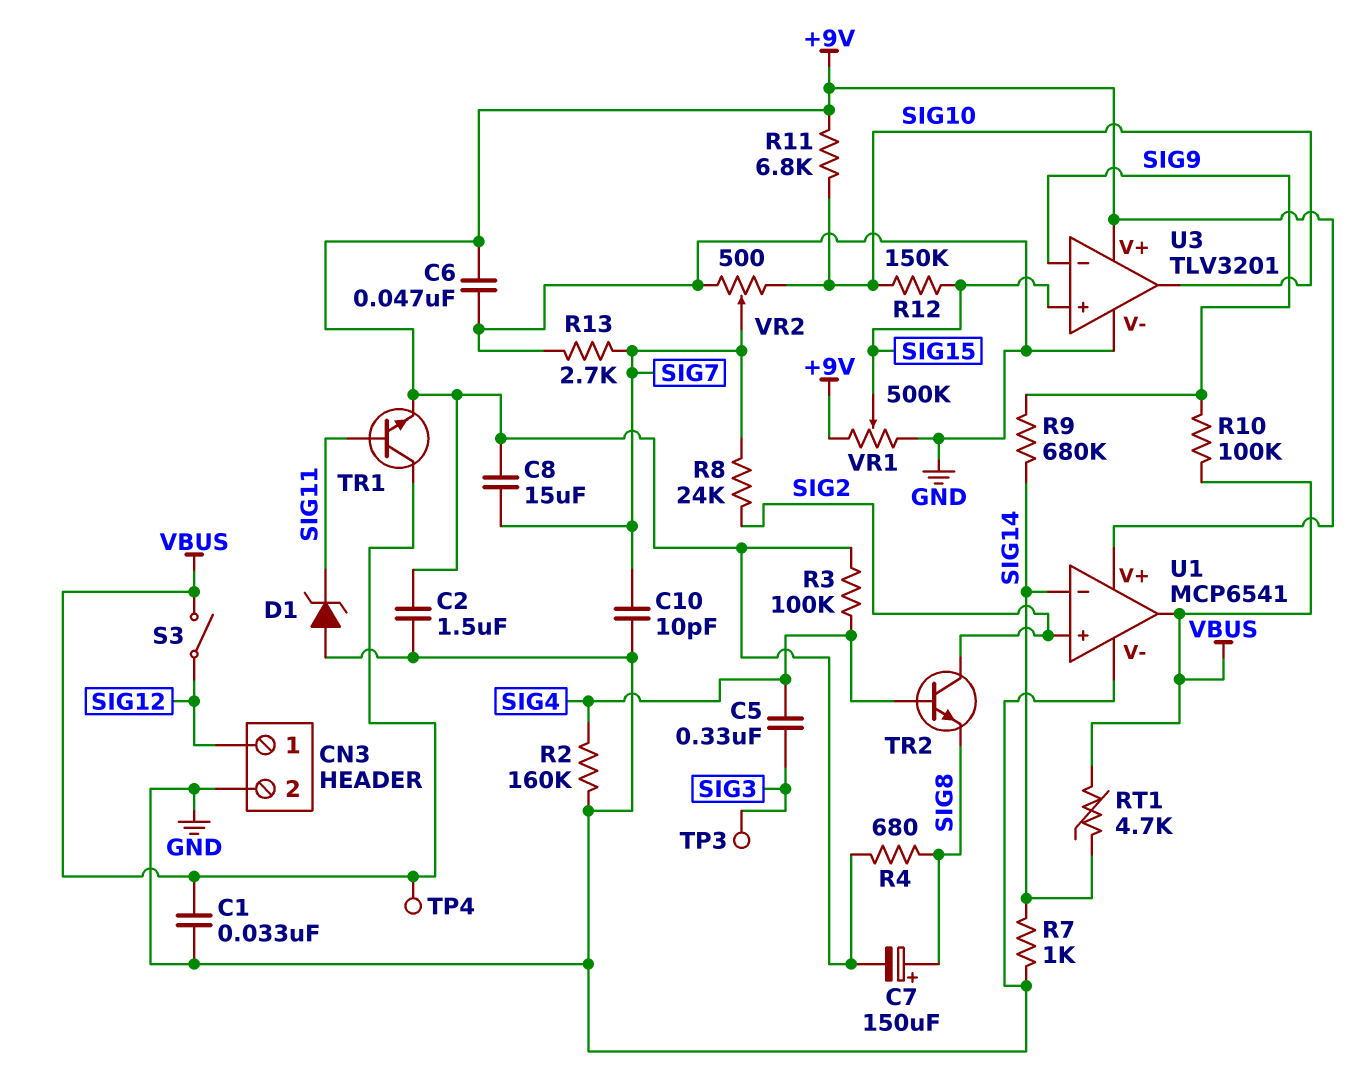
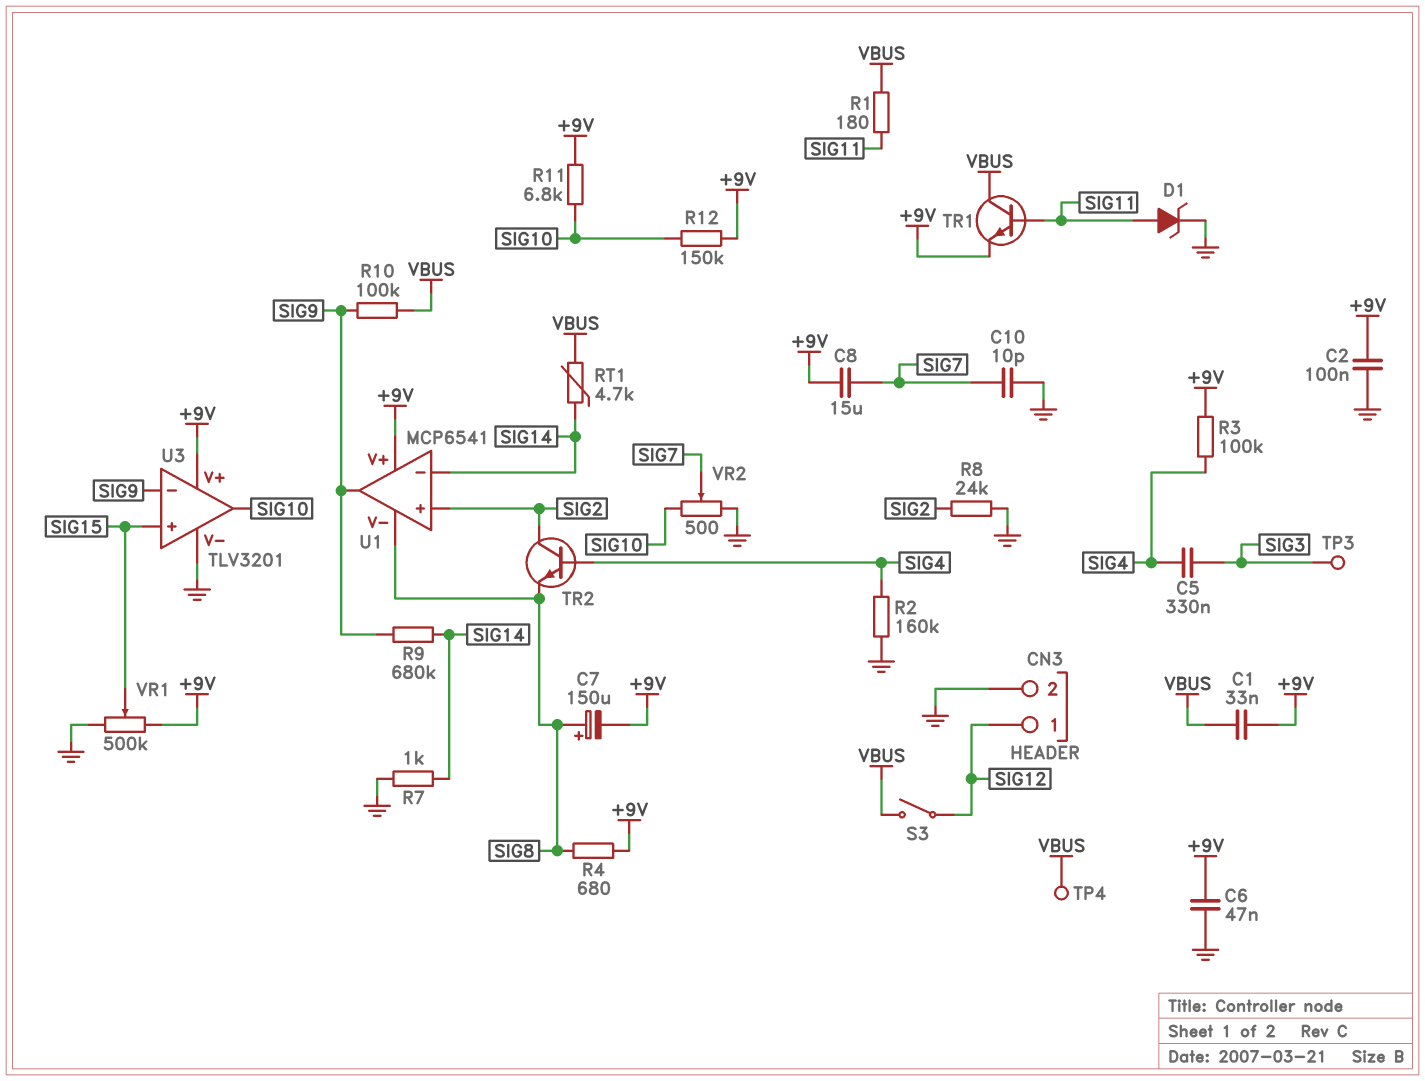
C1: 33nF (GND, VBUS) -> 33nF (+9V, VBUS)
C2: 1.5uF (+9V, GND) -> 100nF (+9V, GND)
D1: zener (A GND, K SIG11) -> zener (A SIG11, K GND)
R1: none -> 180 (SIG11, VBUS)
R8: 24k (SIG2, SIG7) -> 24k (GND, SIG2)
R12: 150k (SIG10, SIG15) -> 150k (+9V, SIG10)
R13: 2.7k (GND, SIG7) -> none
U1 pin V-: GND -> SIG8
U1 pin out: VBUS -> SIG9

